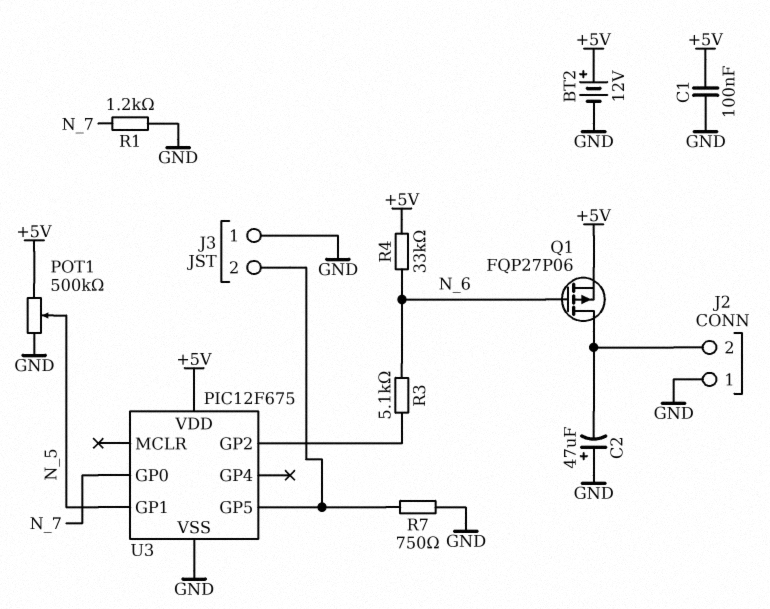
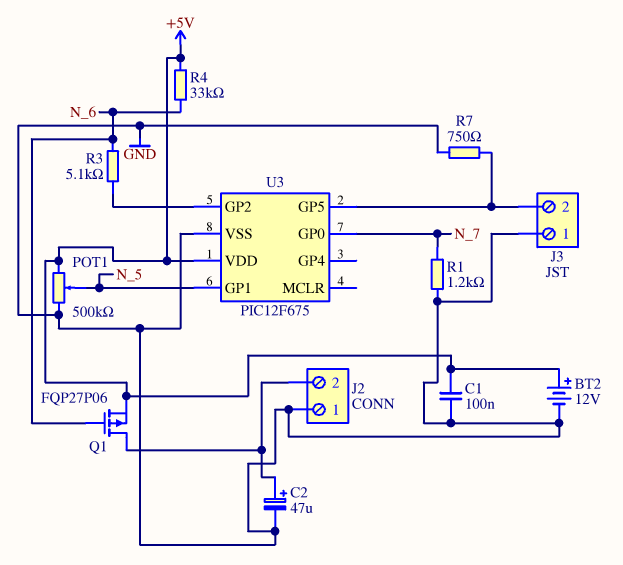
C2: 47uF (plus GND, minus J2/2) -> 47uF (plus J2/2, minus GND)

